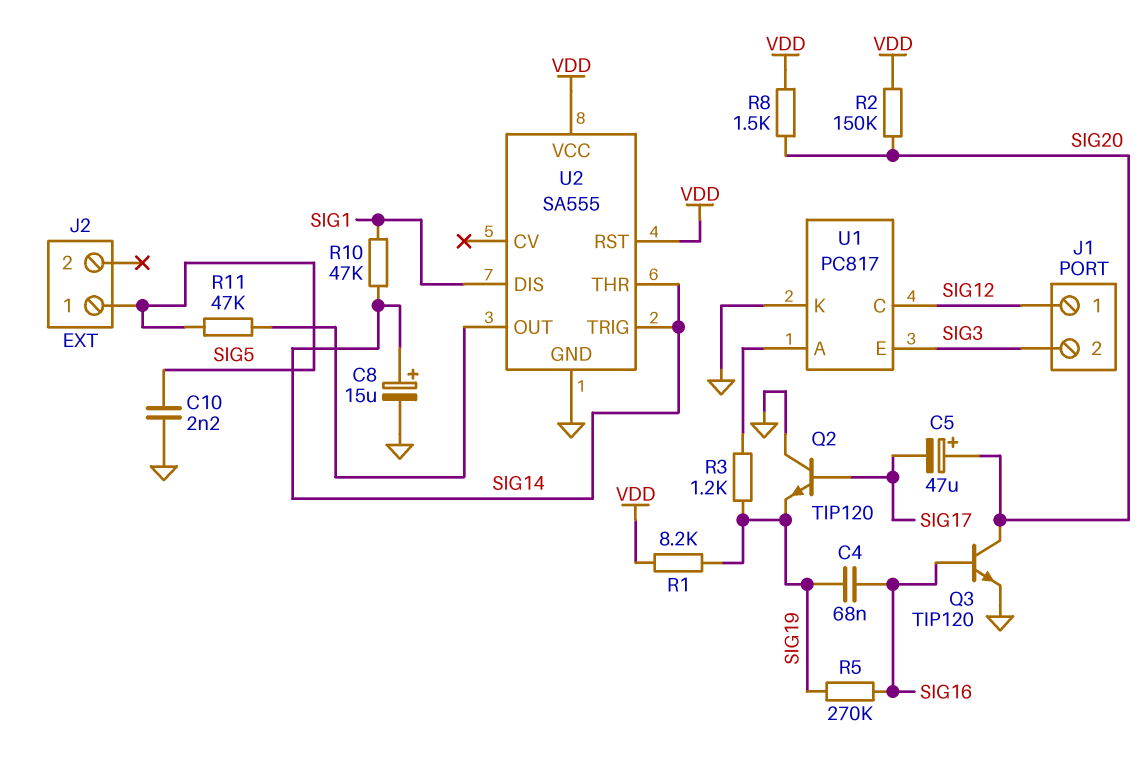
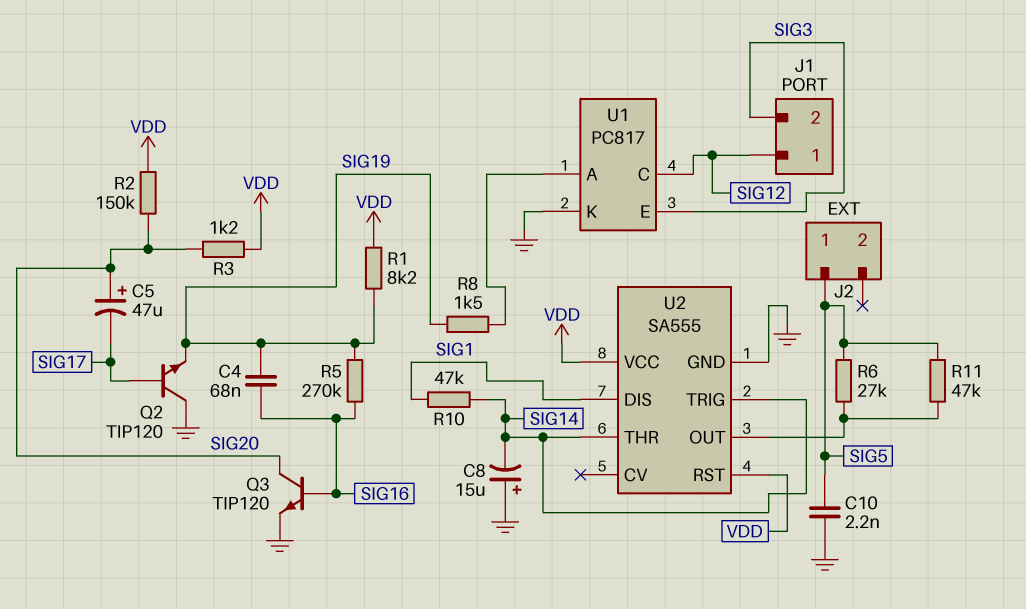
C8: 15uF (plus SIG14, minus GND) -> 15uF (plus GND, minus SIG14)
R3: 1.2k (SIG19, U1/A) -> 1.2k (SIG20, VDD)
R6: none -> 27k (SIG5, U2/OUT)
R8: 1.5k (SIG20, VDD) -> 1.5k (SIG19, U1/A)

